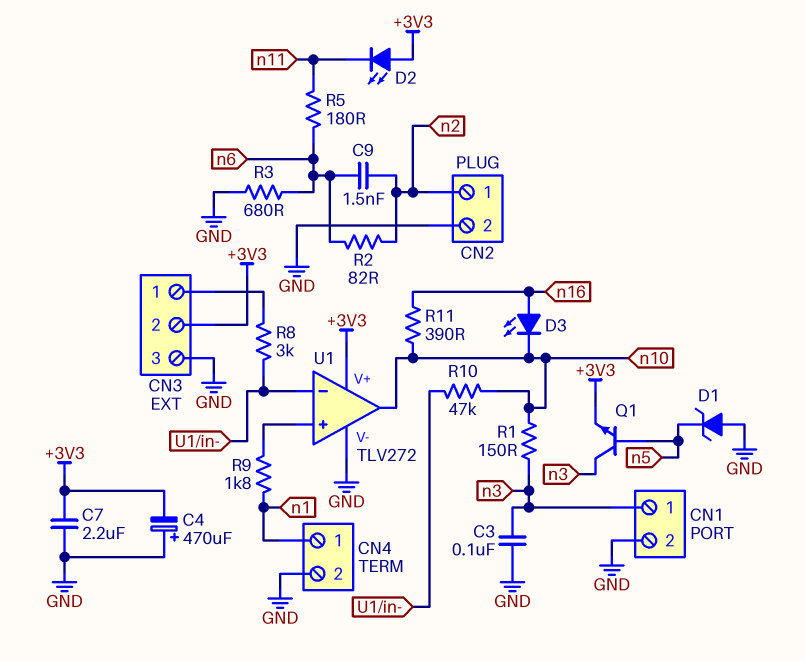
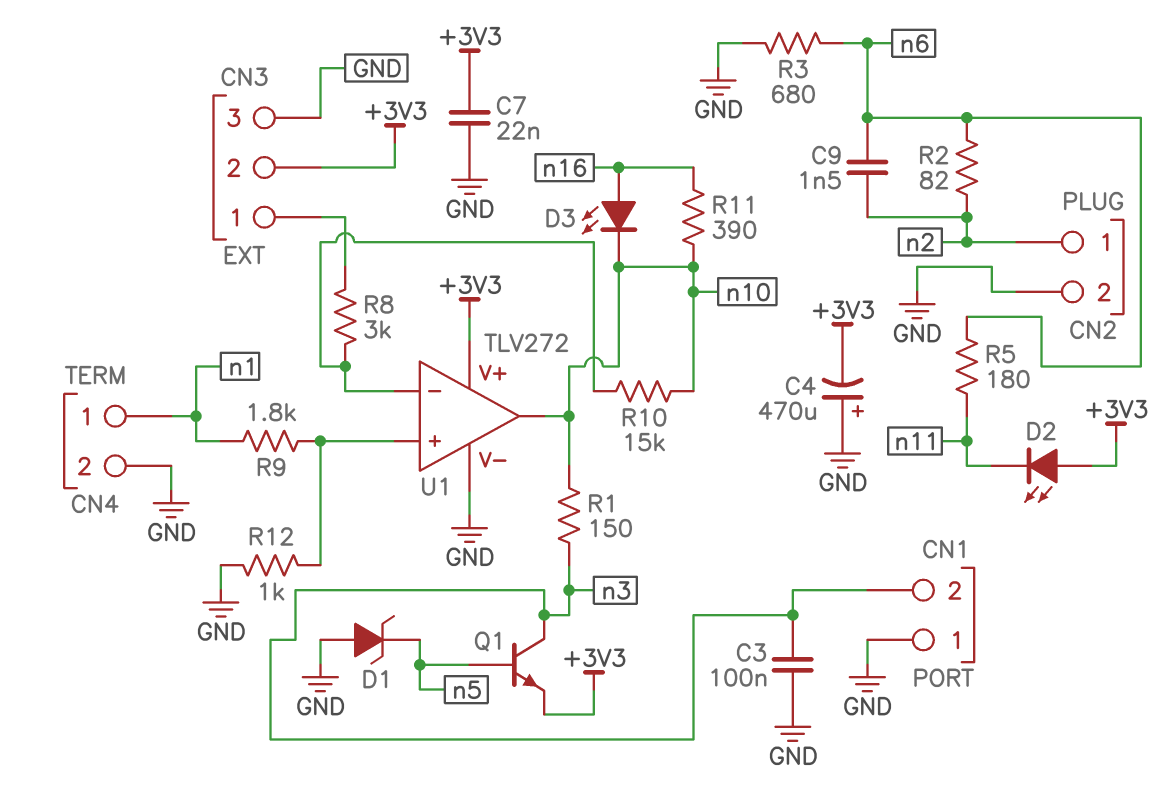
C7: 2.2uF (+3V3, GND) -> 22nF (+3V3, GND)
CN1 pin 1: n3 -> GND
CN1 pin 2: GND -> n3
R10: 47k (U1/in-, n10) -> 15k (U1/in-, n10)
R12: none -> 1k (GND, U1/in+)

